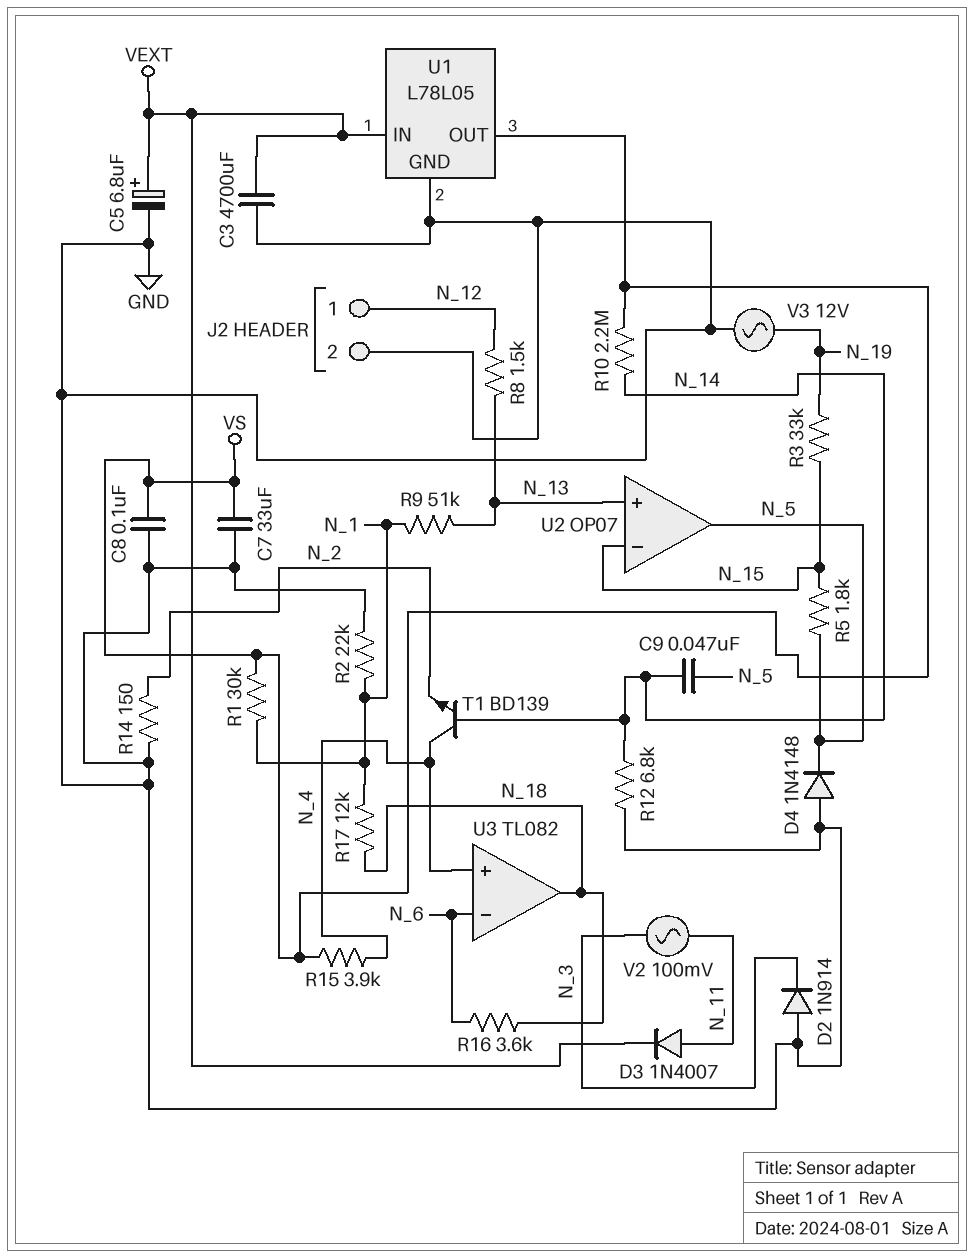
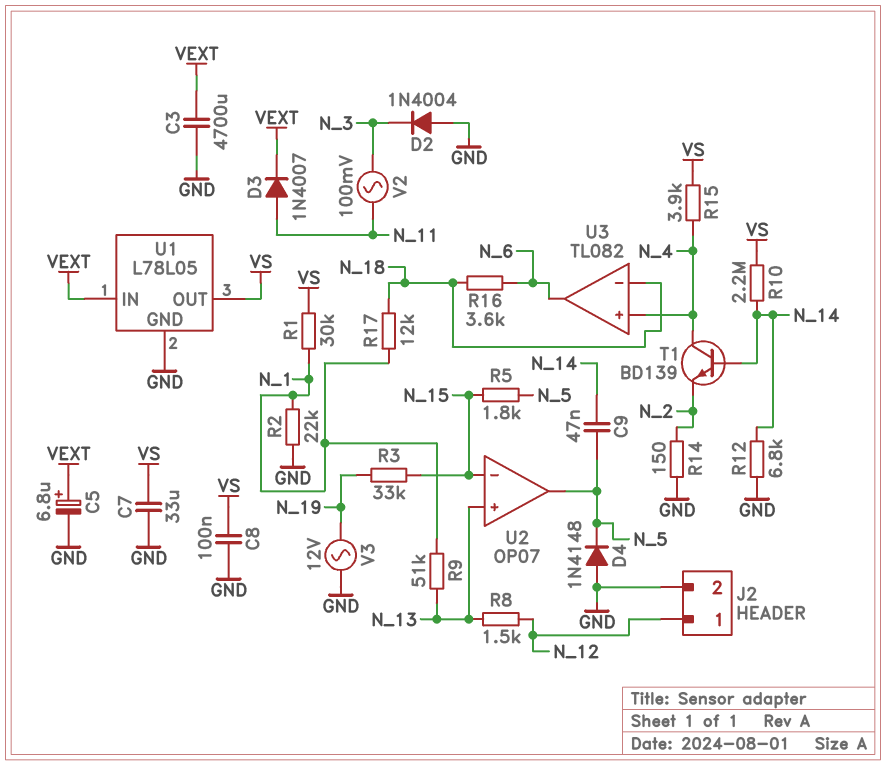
D2: diode 1N914 (A GND, K N_3) -> diode 1N4004 (A GND, K N_3)
U3 pin in-: N_6 -> N_18
U3 pin out: N_18 -> N_6

